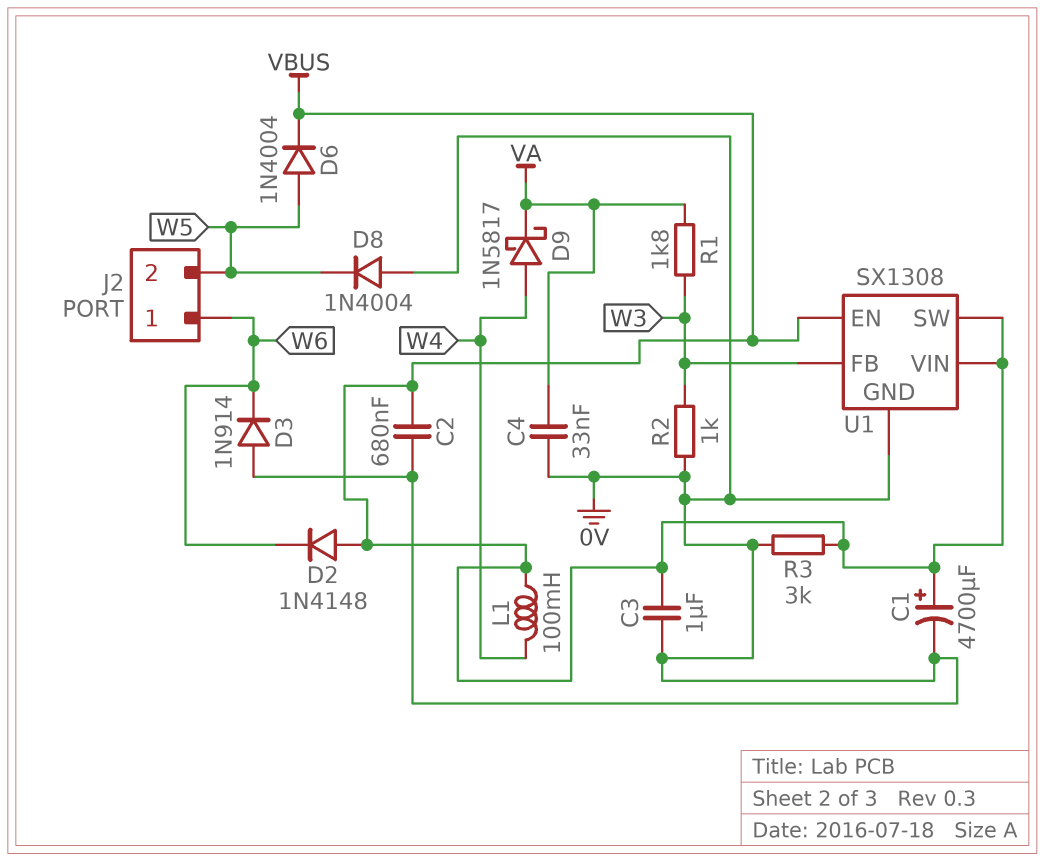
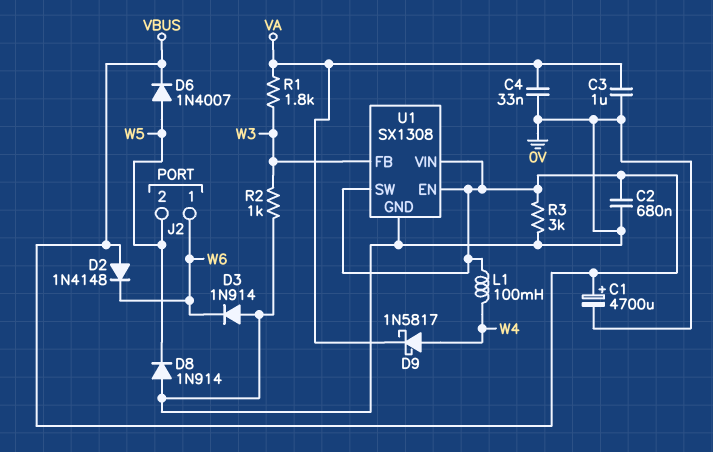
C3: 1uF (0V, VBUS) -> 1uF (0V, VA)
D6: diode 1N4004 (A W5, K VBUS) -> diode 1N4007 (A W5, K VBUS)
D8: diode 1N4004 (A 0V, K W5) -> diode 1N914 (A 0V, K W5)

